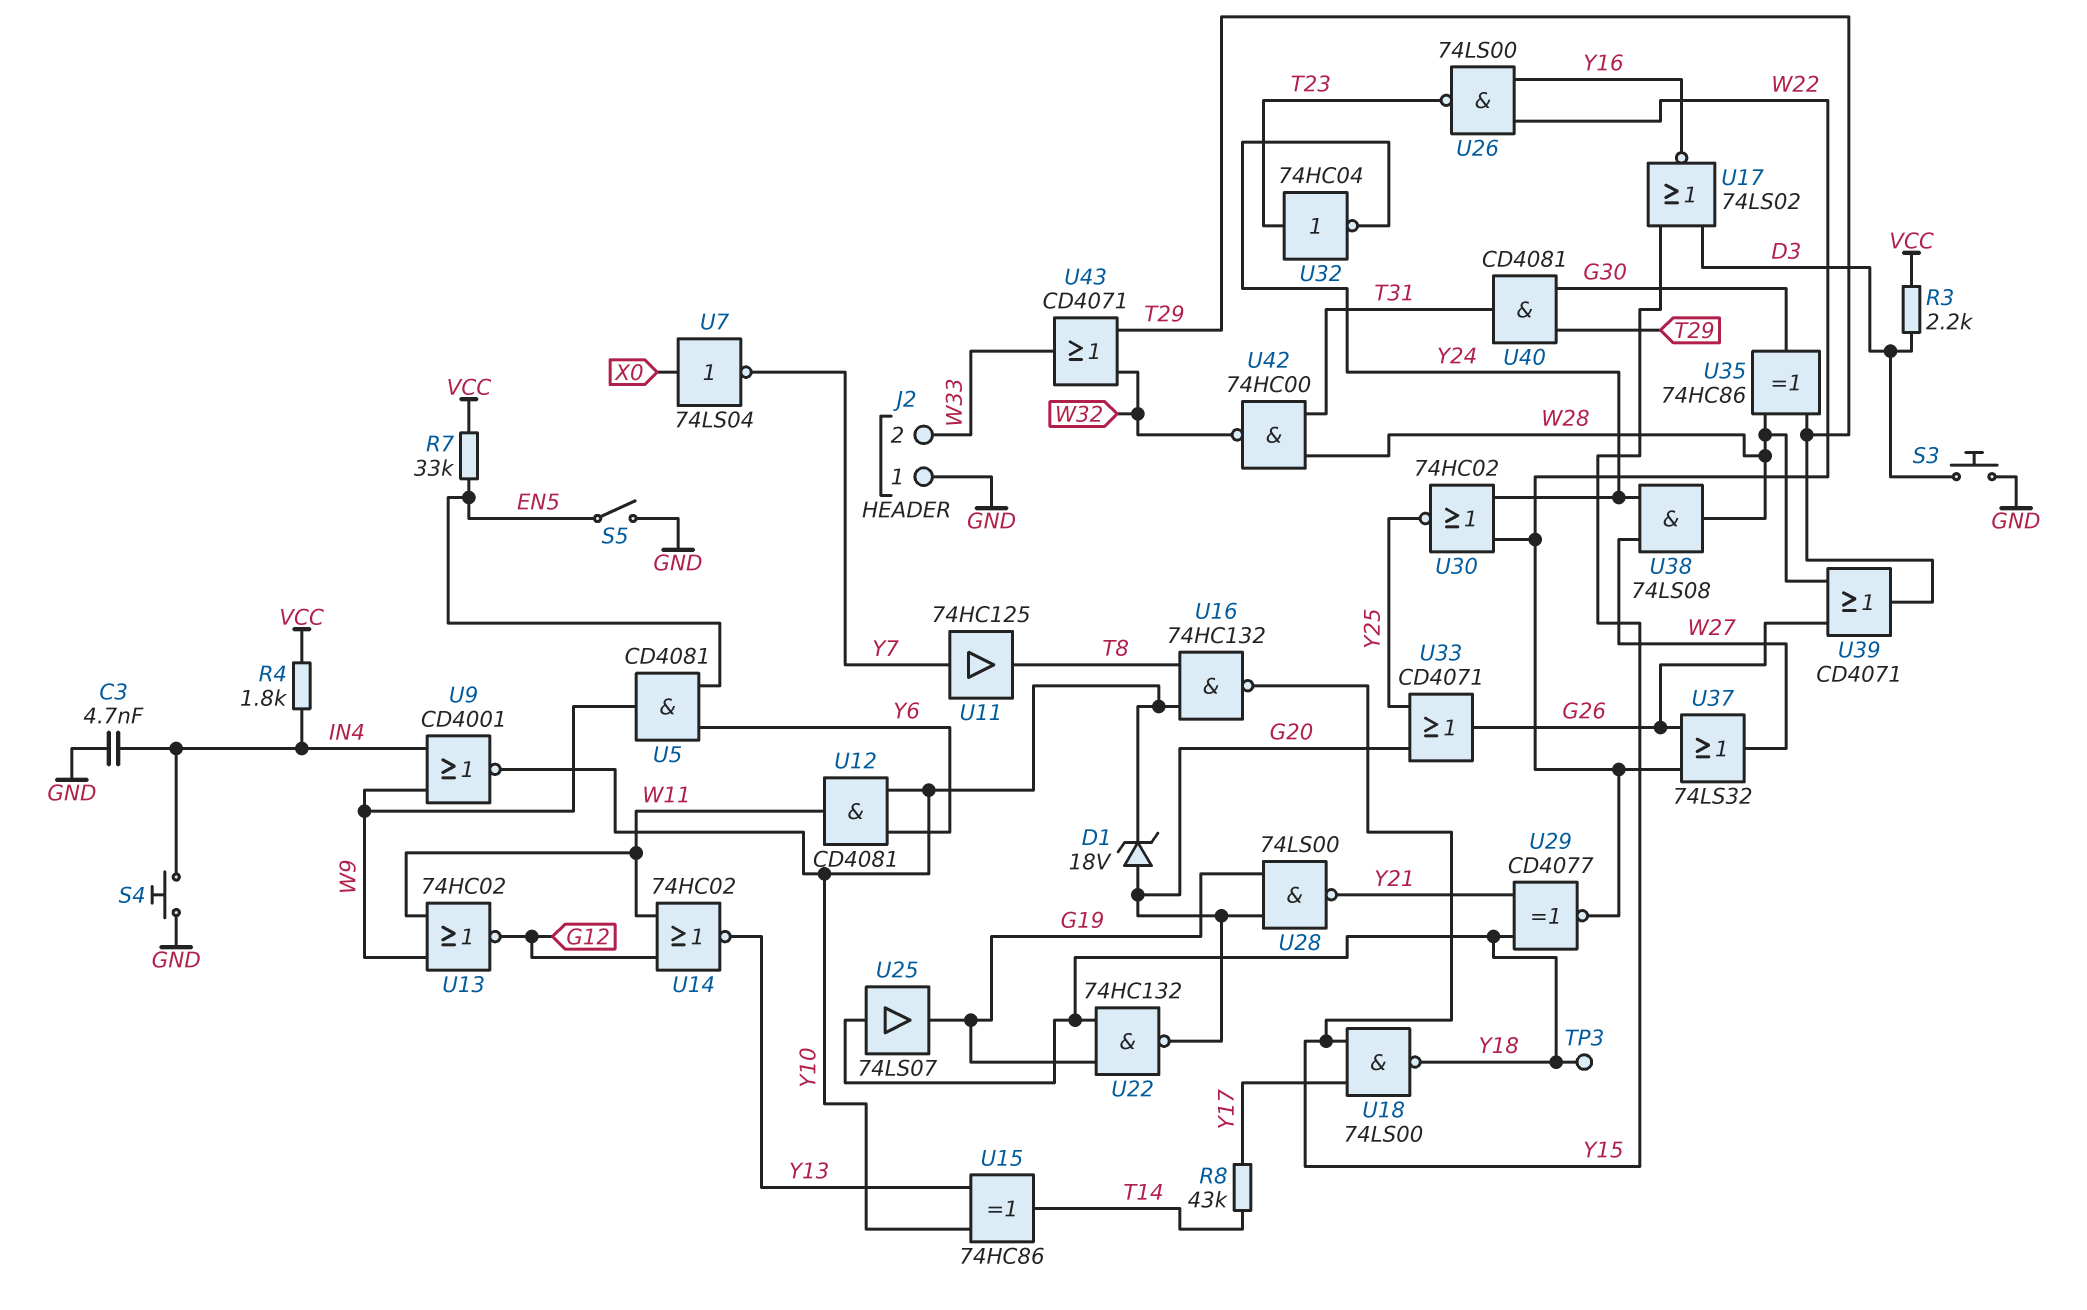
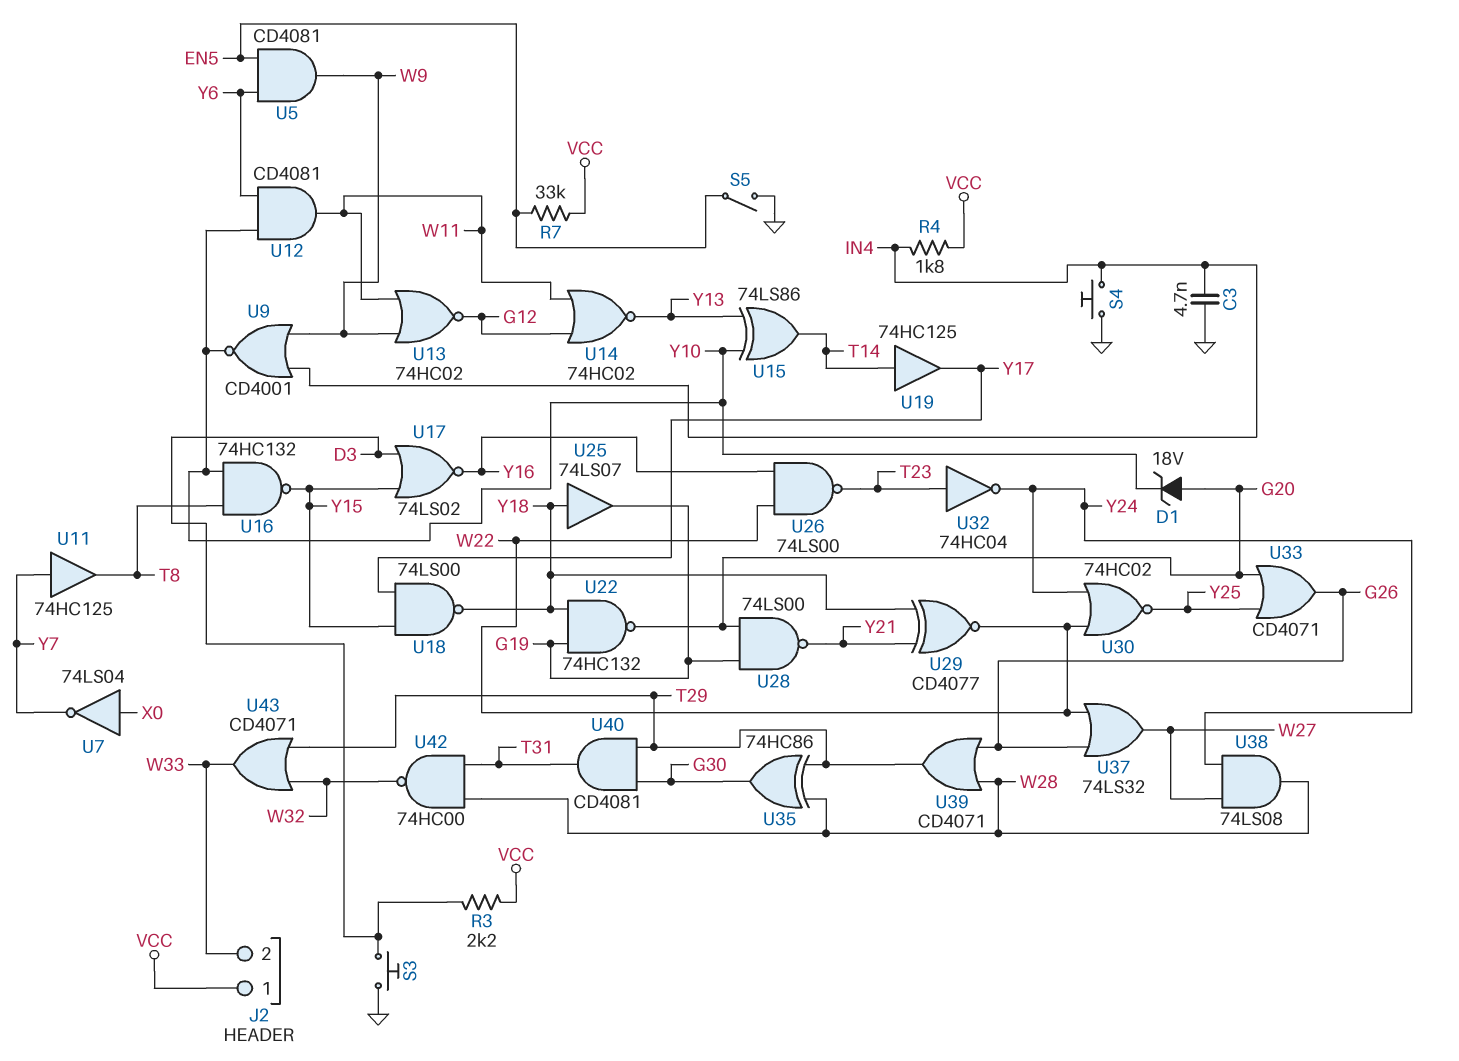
J2 pin 1: GND -> VCC
R8: 43k (T14, Y17) -> none
TP3: test point (Y18) -> none
U15: XOR 74HC86 (in Y10, in Y13, out T14) -> XOR 74LS86 (in Y10, in Y13, out T14)
U19: none -> buffer 74HC125 (in T14, out Y17)

